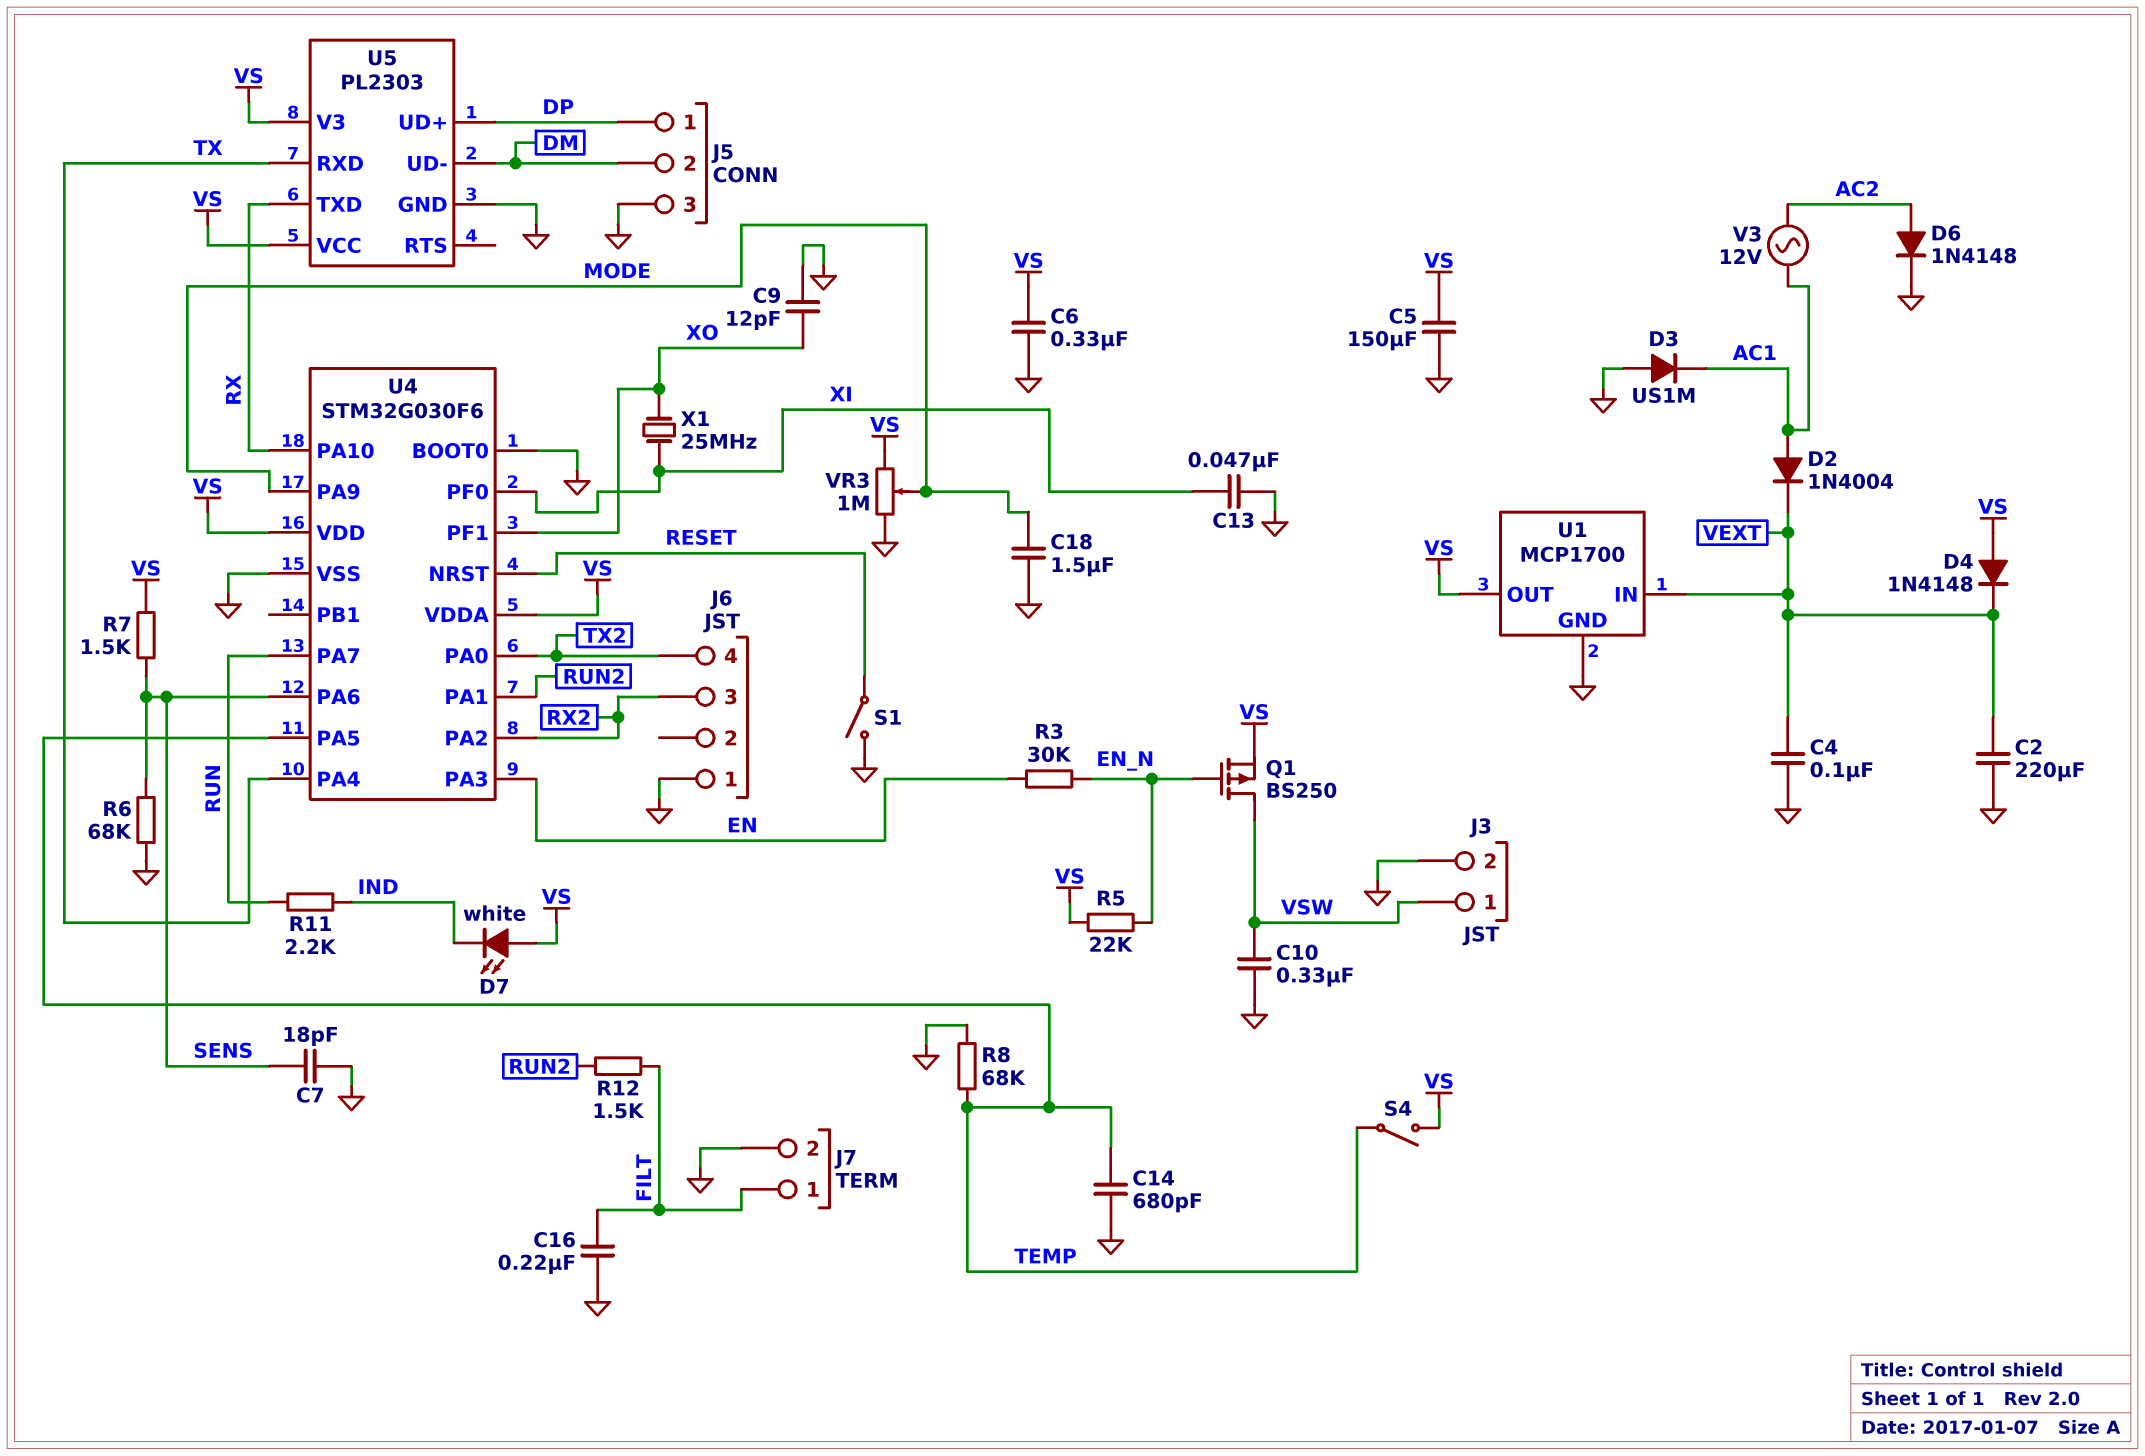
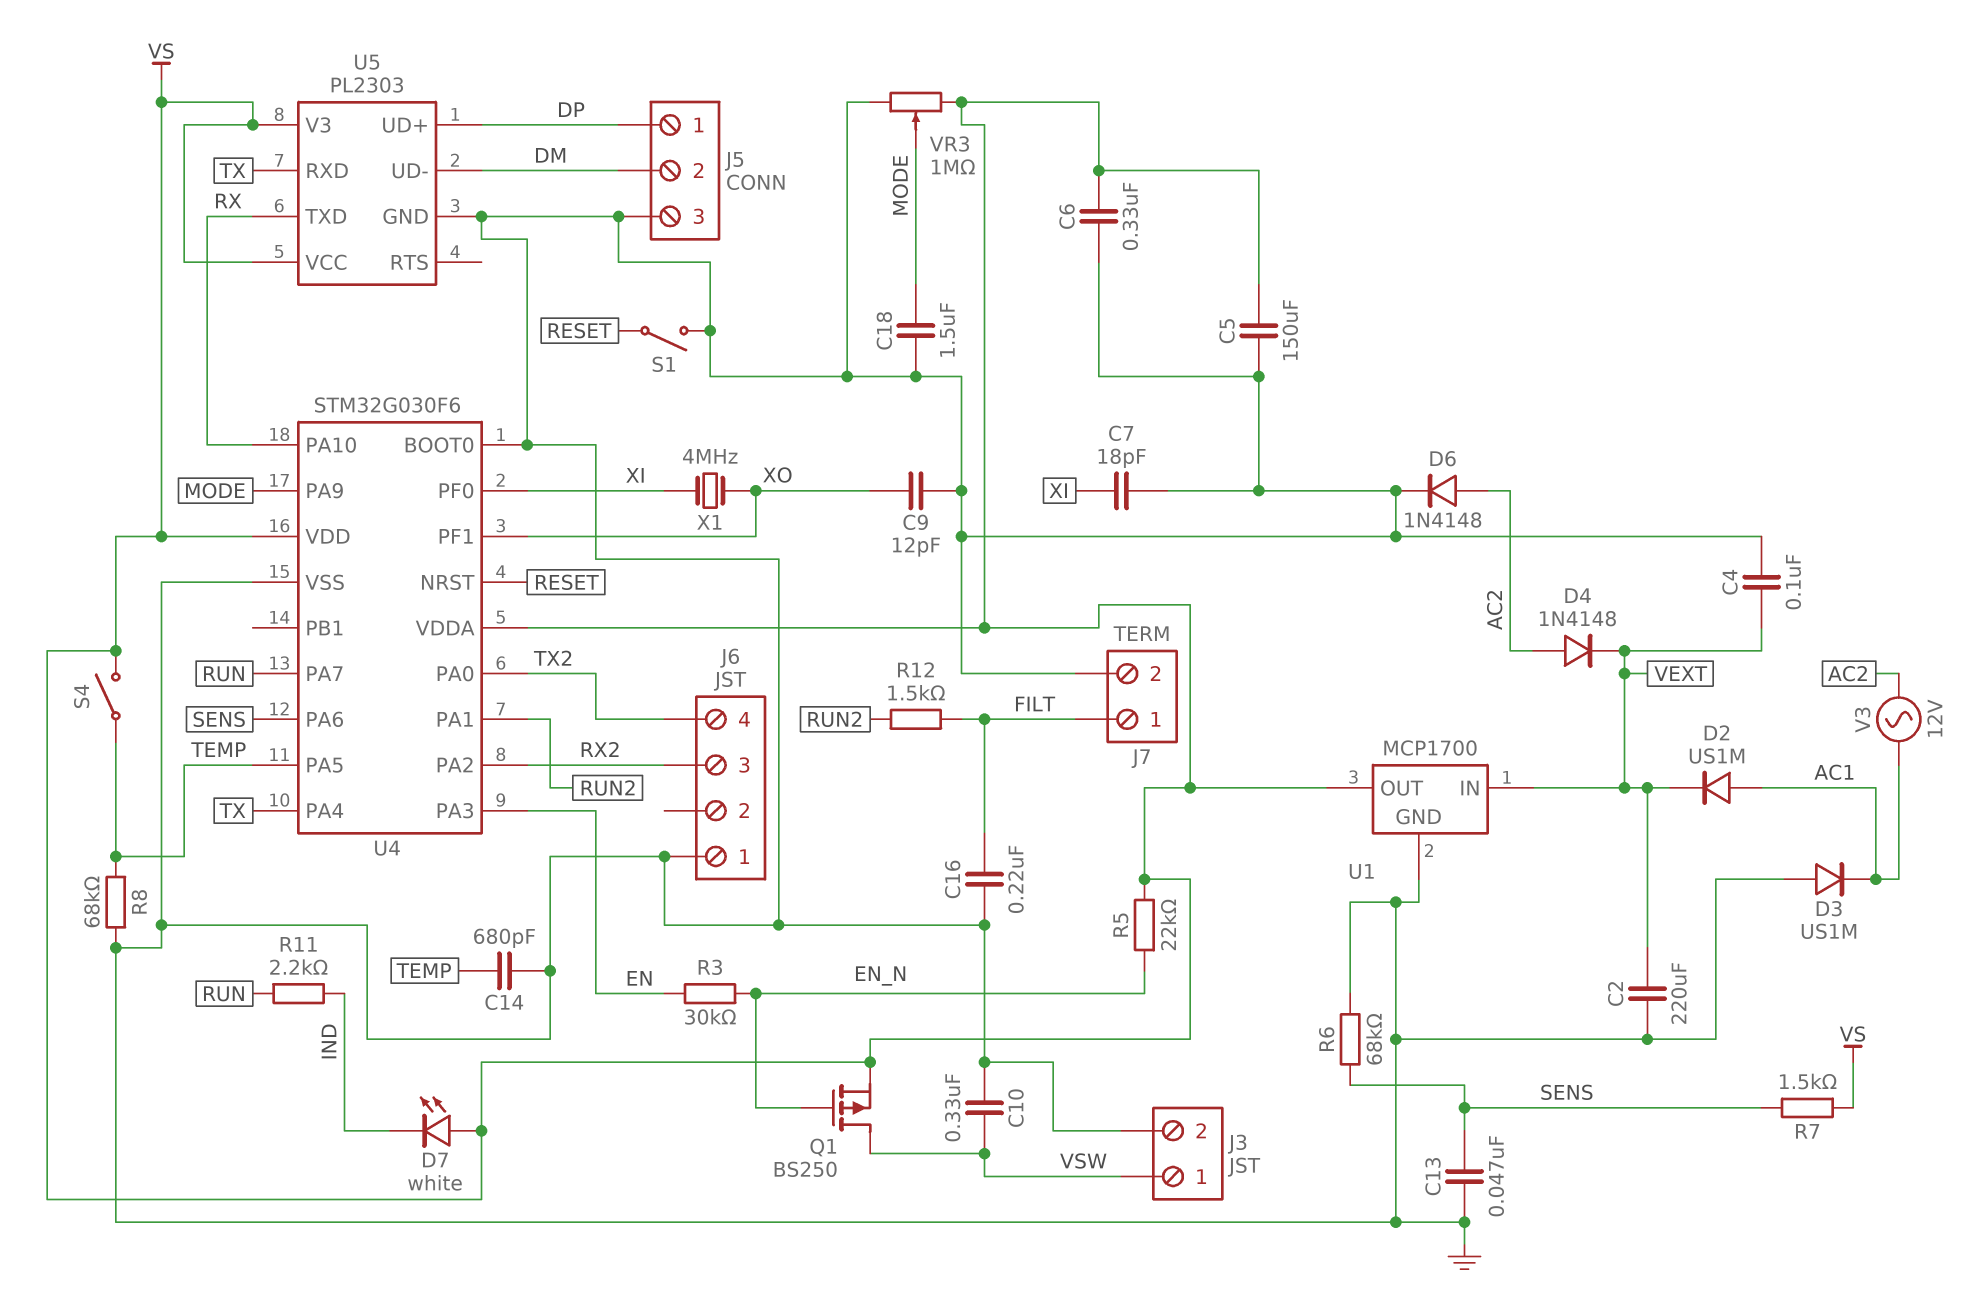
C7: 18pF (GND, SENS) -> 18pF (GND, XI)
C13: 47nF (GND, XI) -> 47nF (GND, SENS)
D2: diode 1N4004 (A AC1, K VEXT) -> diode US1M (A AC1, K VEXT)
D4: diode 1N4148 (A VS, K VEXT) -> diode 1N4148 (A AC2, K VEXT)
X1: 25MHz (XI, XO) -> 4MHz (XI, XO)

